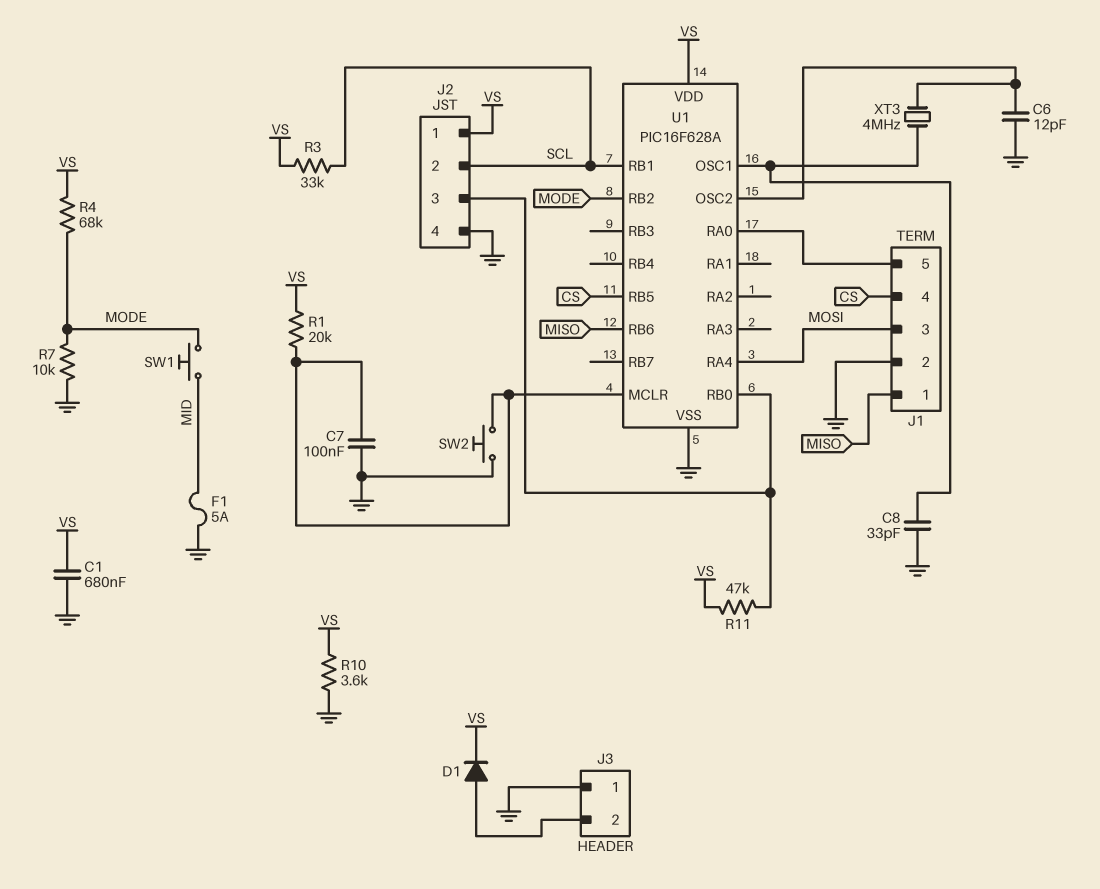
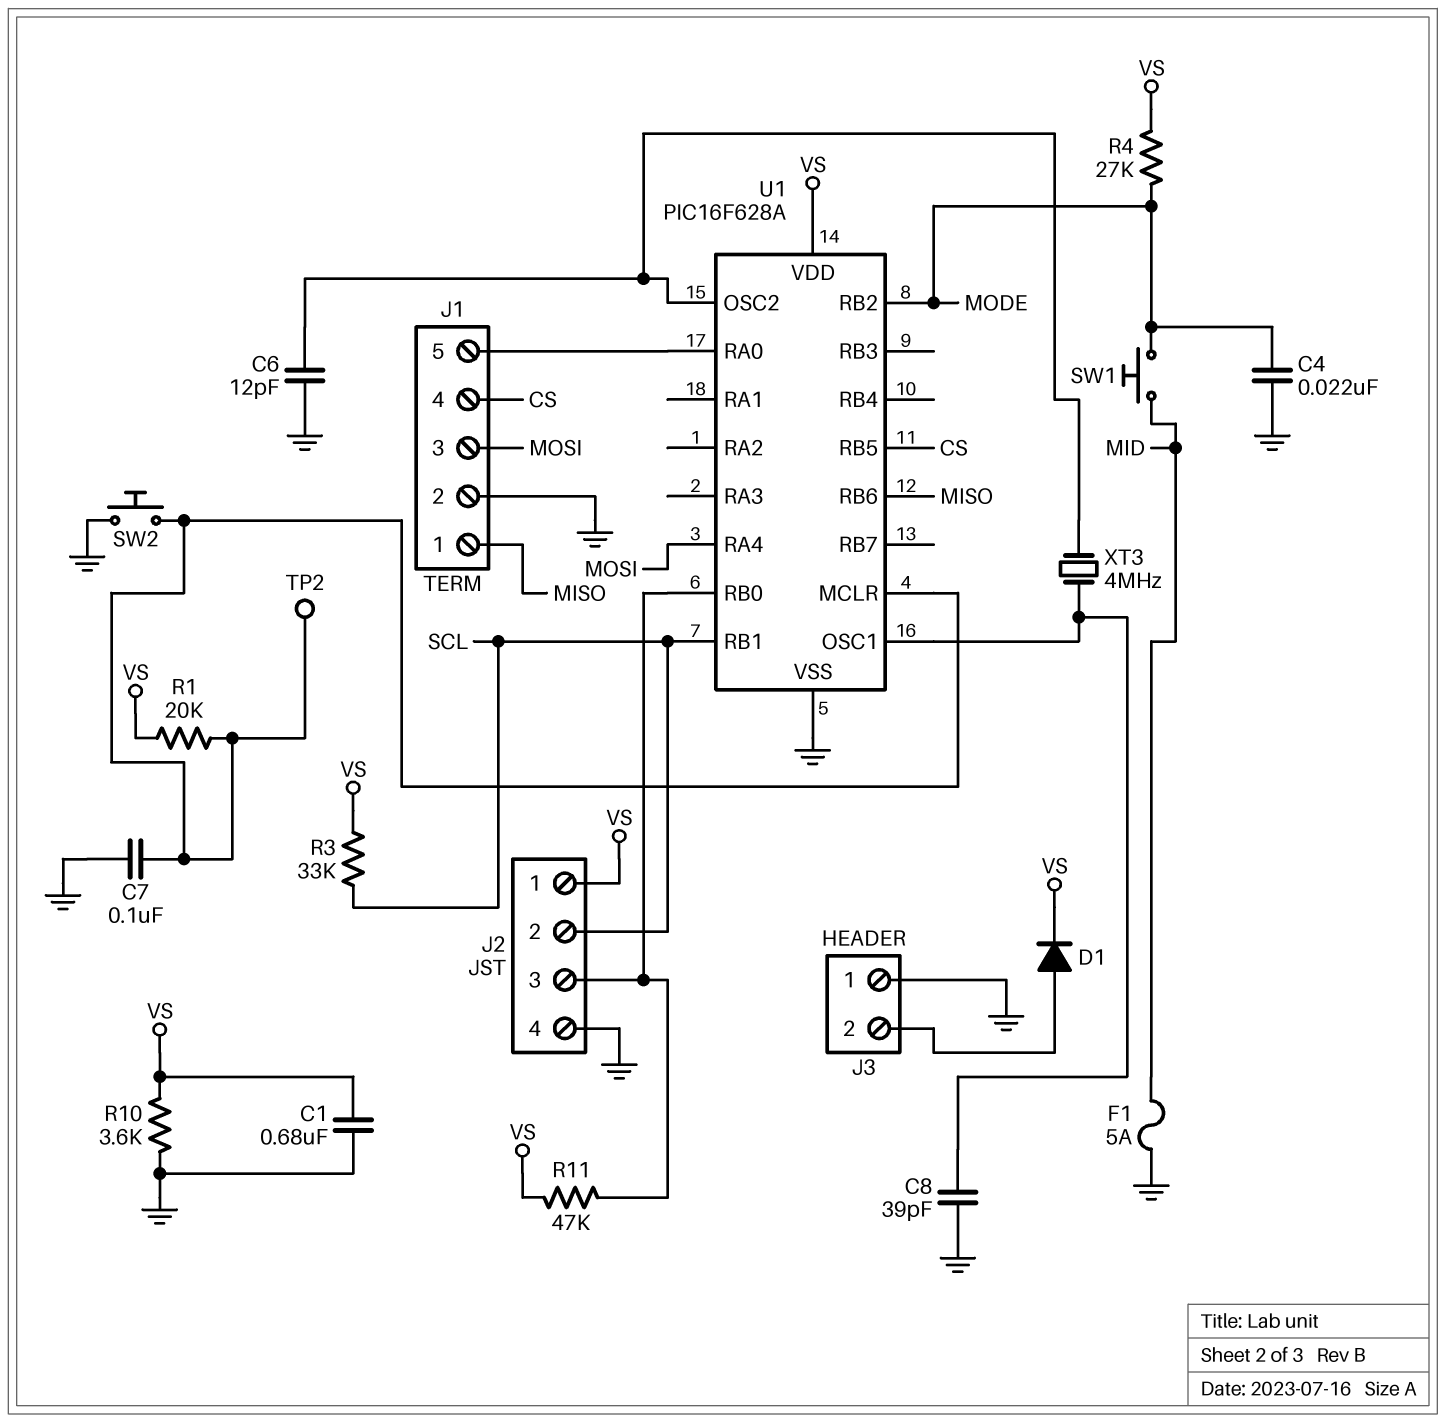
C4: none -> 22nF (GND, MODE)
C8: 33pF (GND, U1/OSC1) -> 39pF (GND, U1/OSC1)
R4: 68k (MODE, VS) -> 27k (MODE, VS)
R7: 10k (GND, MODE) -> none
TP2: none -> test point (U1/MCLR)

